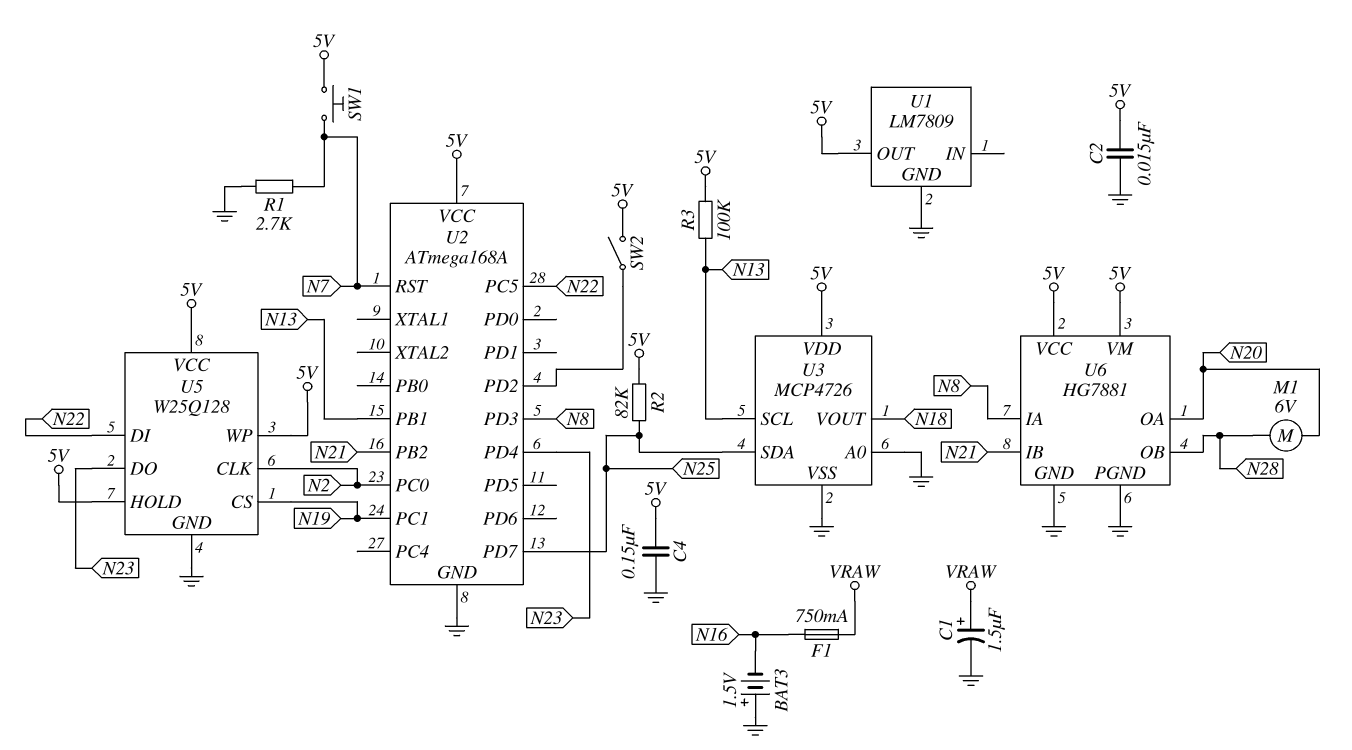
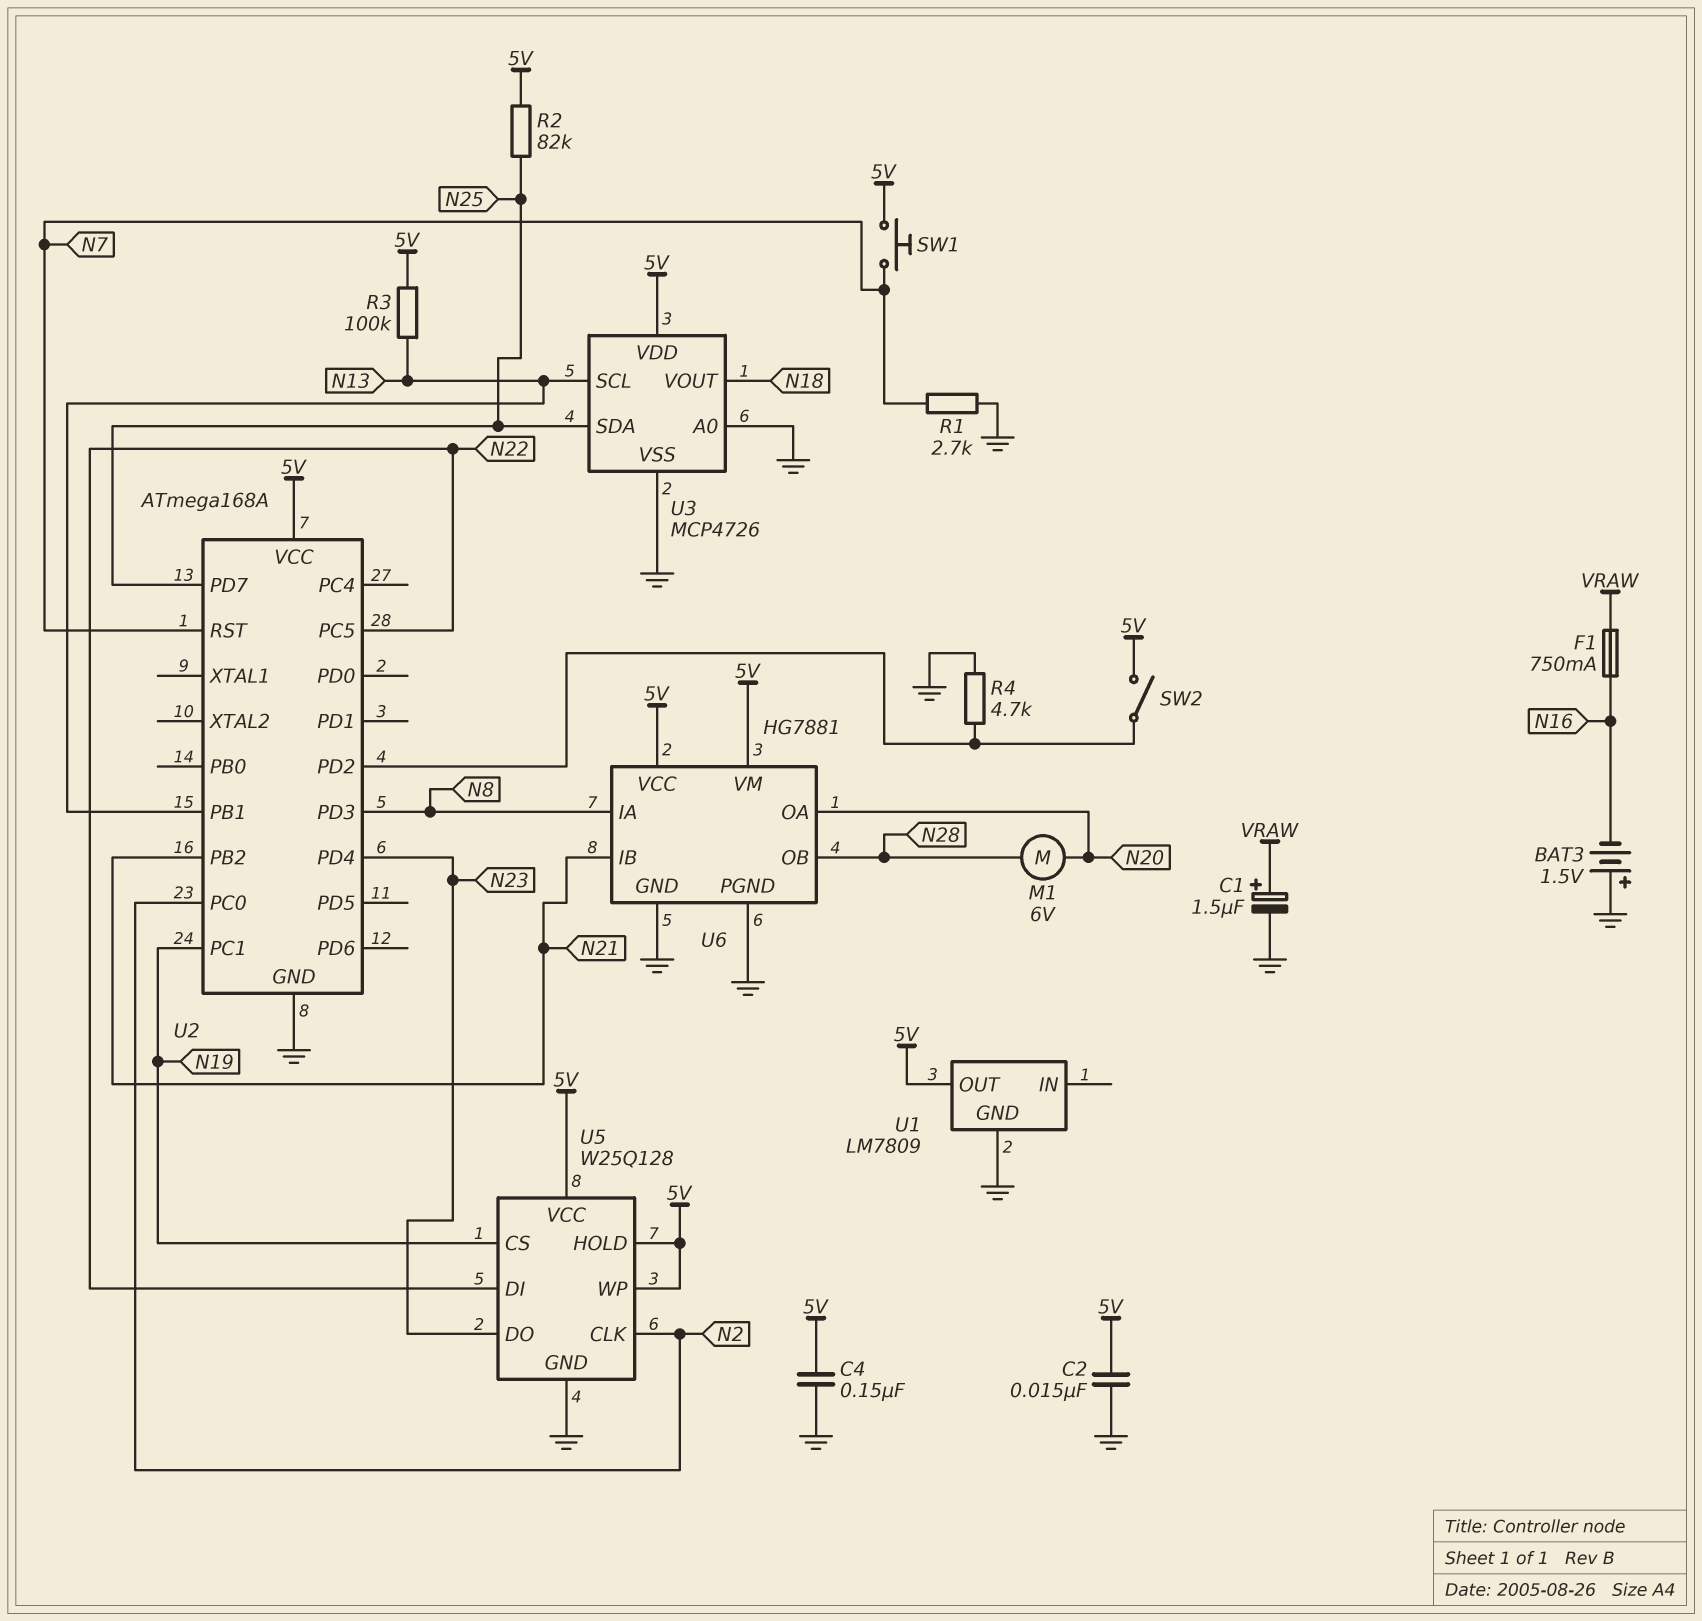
R4: none -> 4.7k (GND, U2/PD2)

